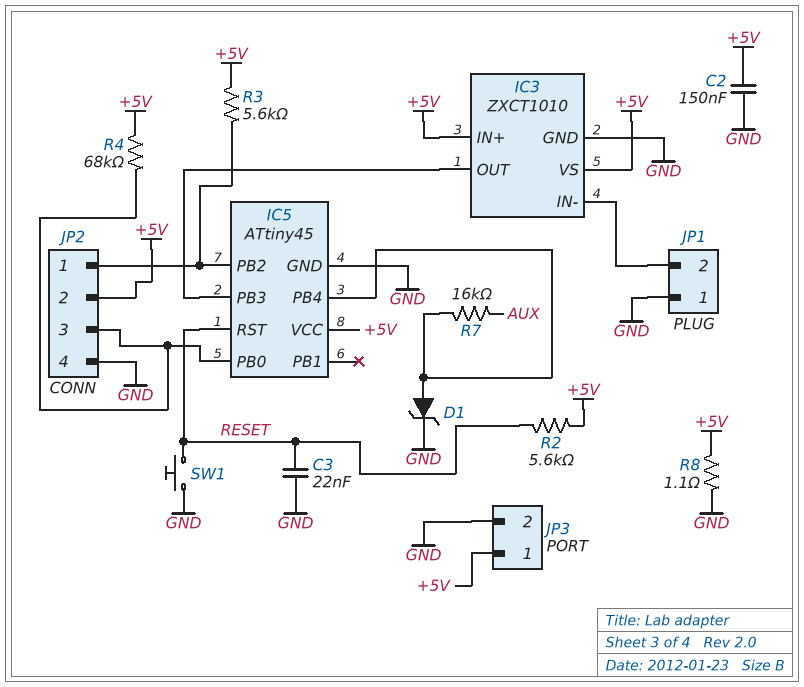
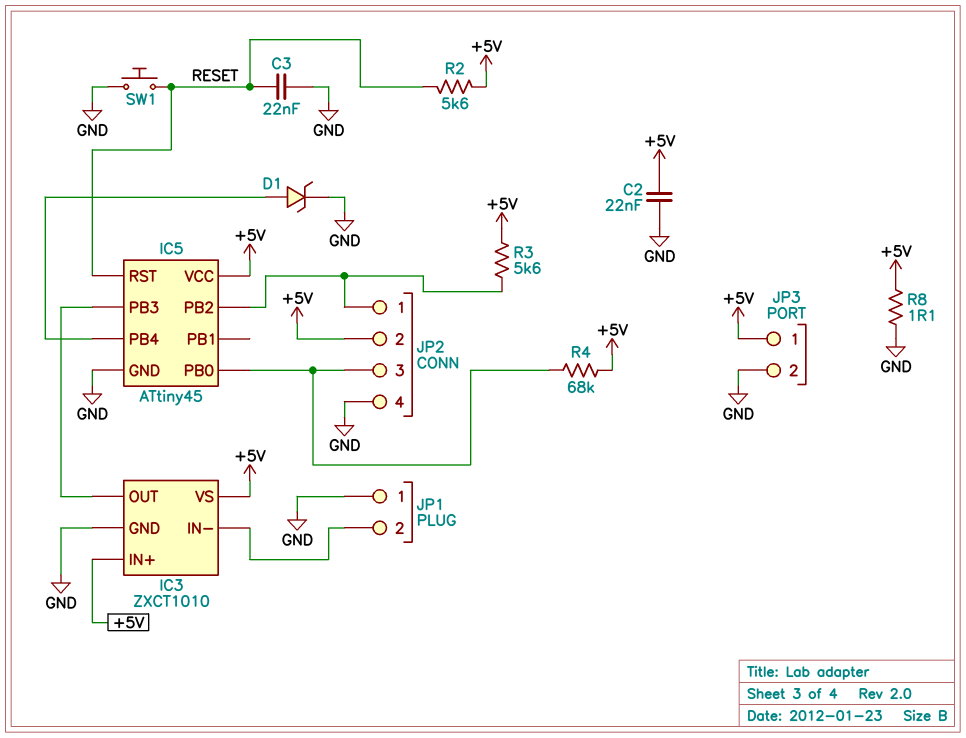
C2: 150nF (+5V, GND) -> 22nF (+5V, GND)
R7: 16k (AUX, IC5/PB4) -> none

